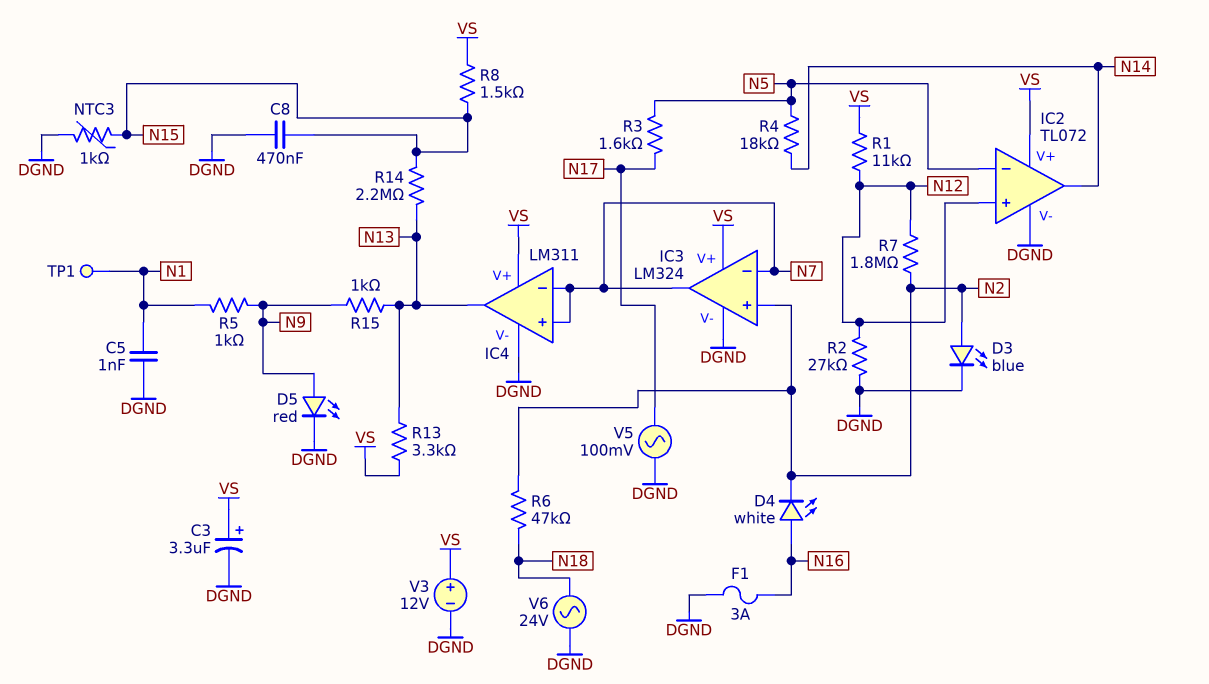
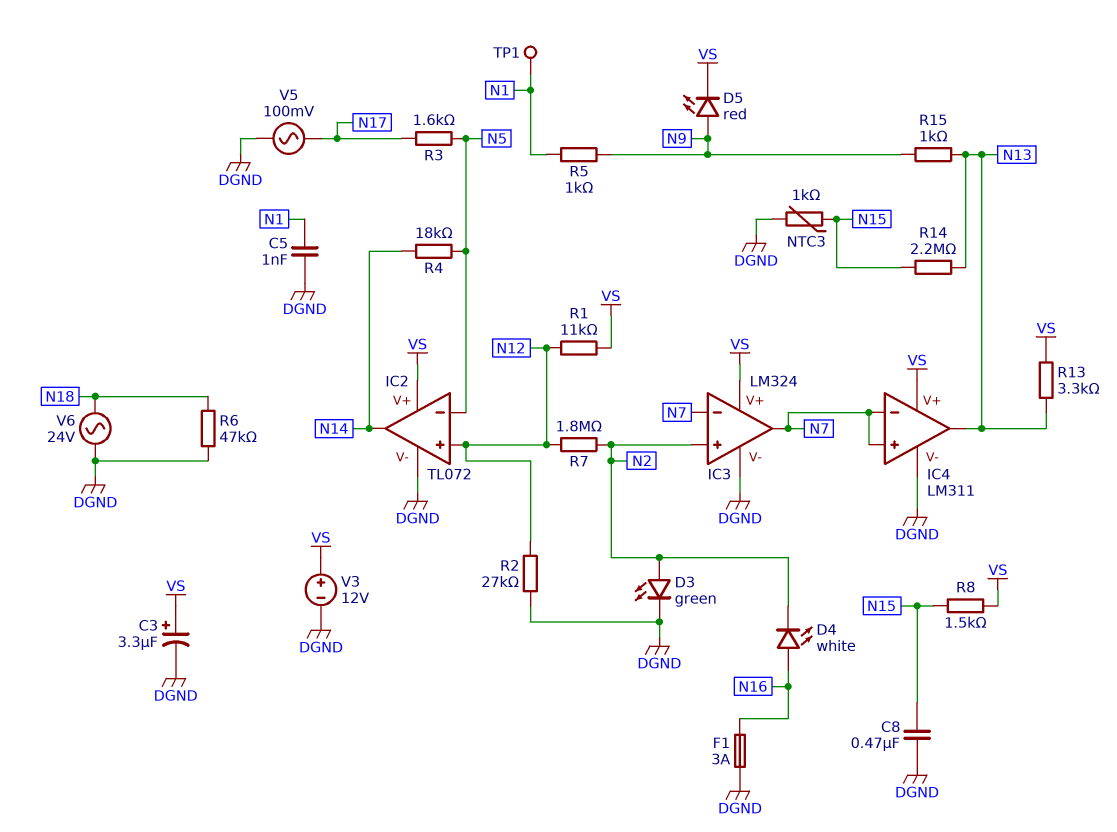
D3: LED blue (A N2, K DGND) -> LED green (A N2, K DGND)
D5: LED red (A N9, K DGND) -> LED red (A N9, K VS)
R6: 47k (N2, N18) -> 47k (DGND, N18)

